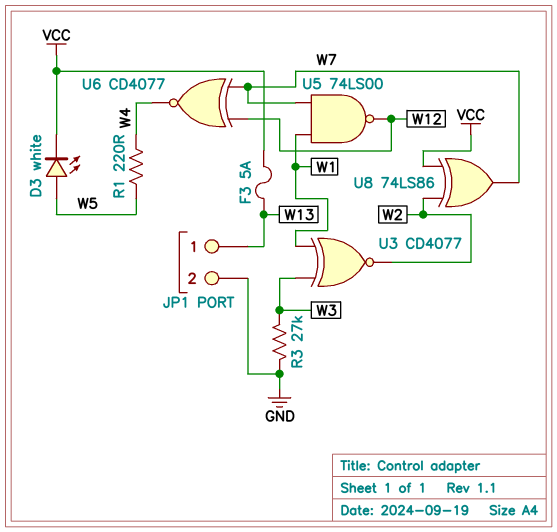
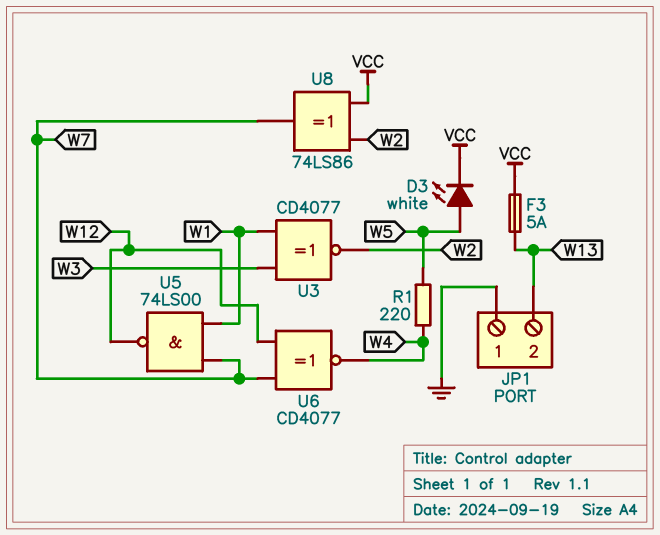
JP1 pin 1: W13 -> GND
JP1 pin 2: GND -> W13
R3: 27k (GND, W3) -> none

